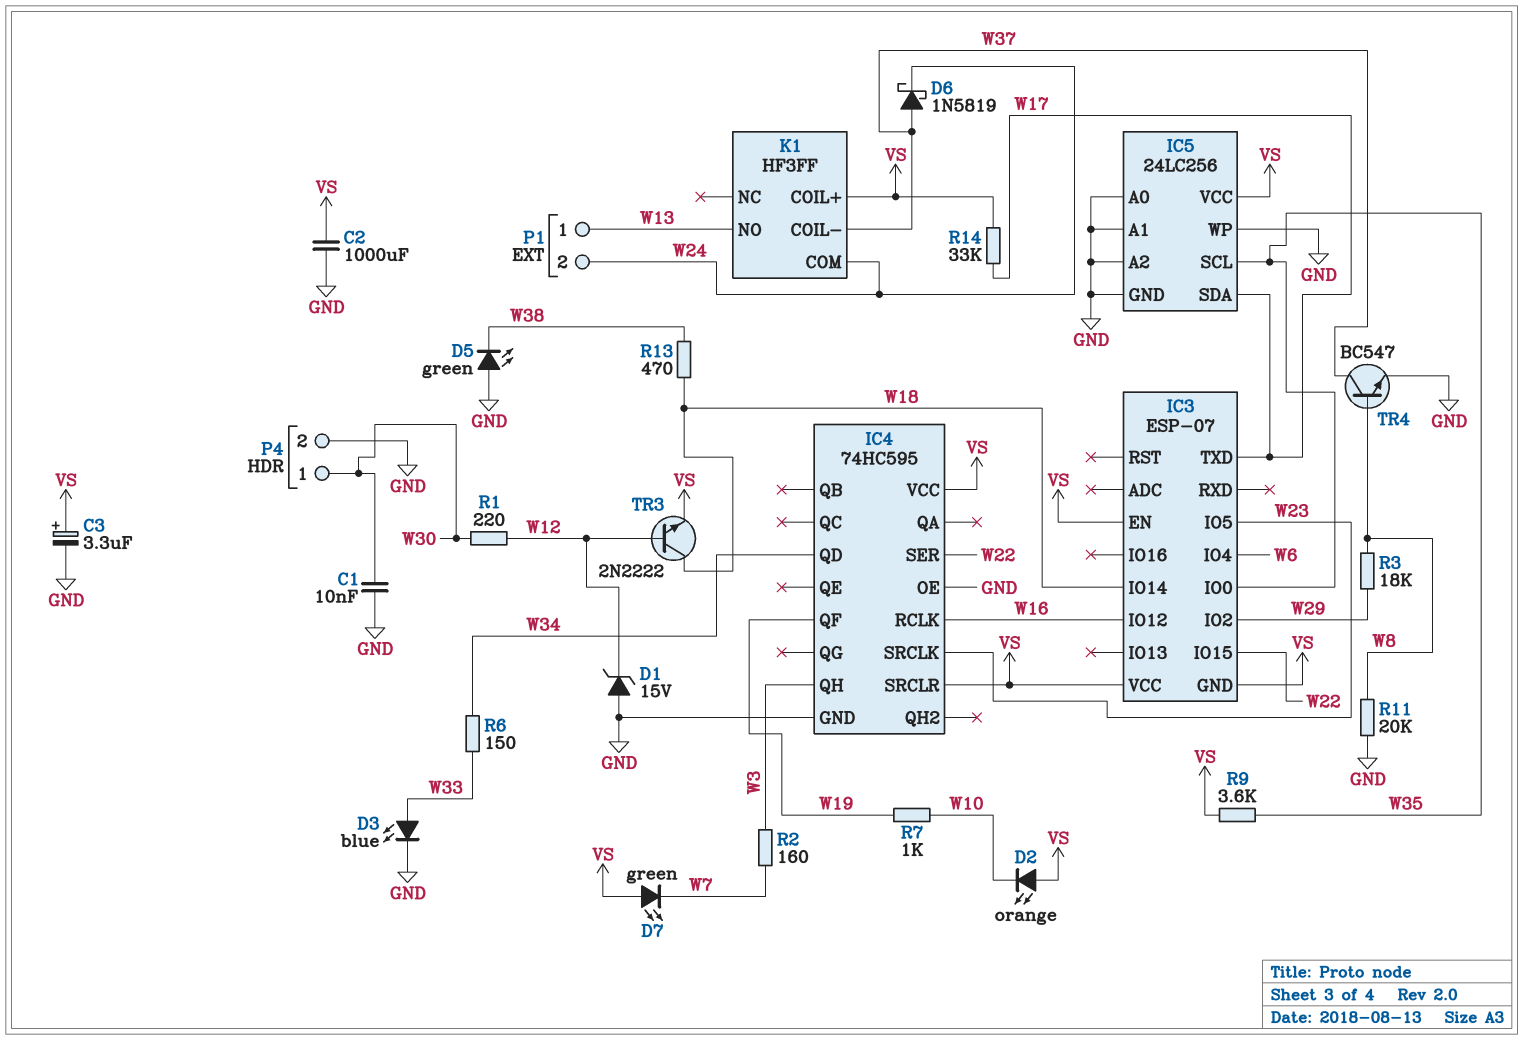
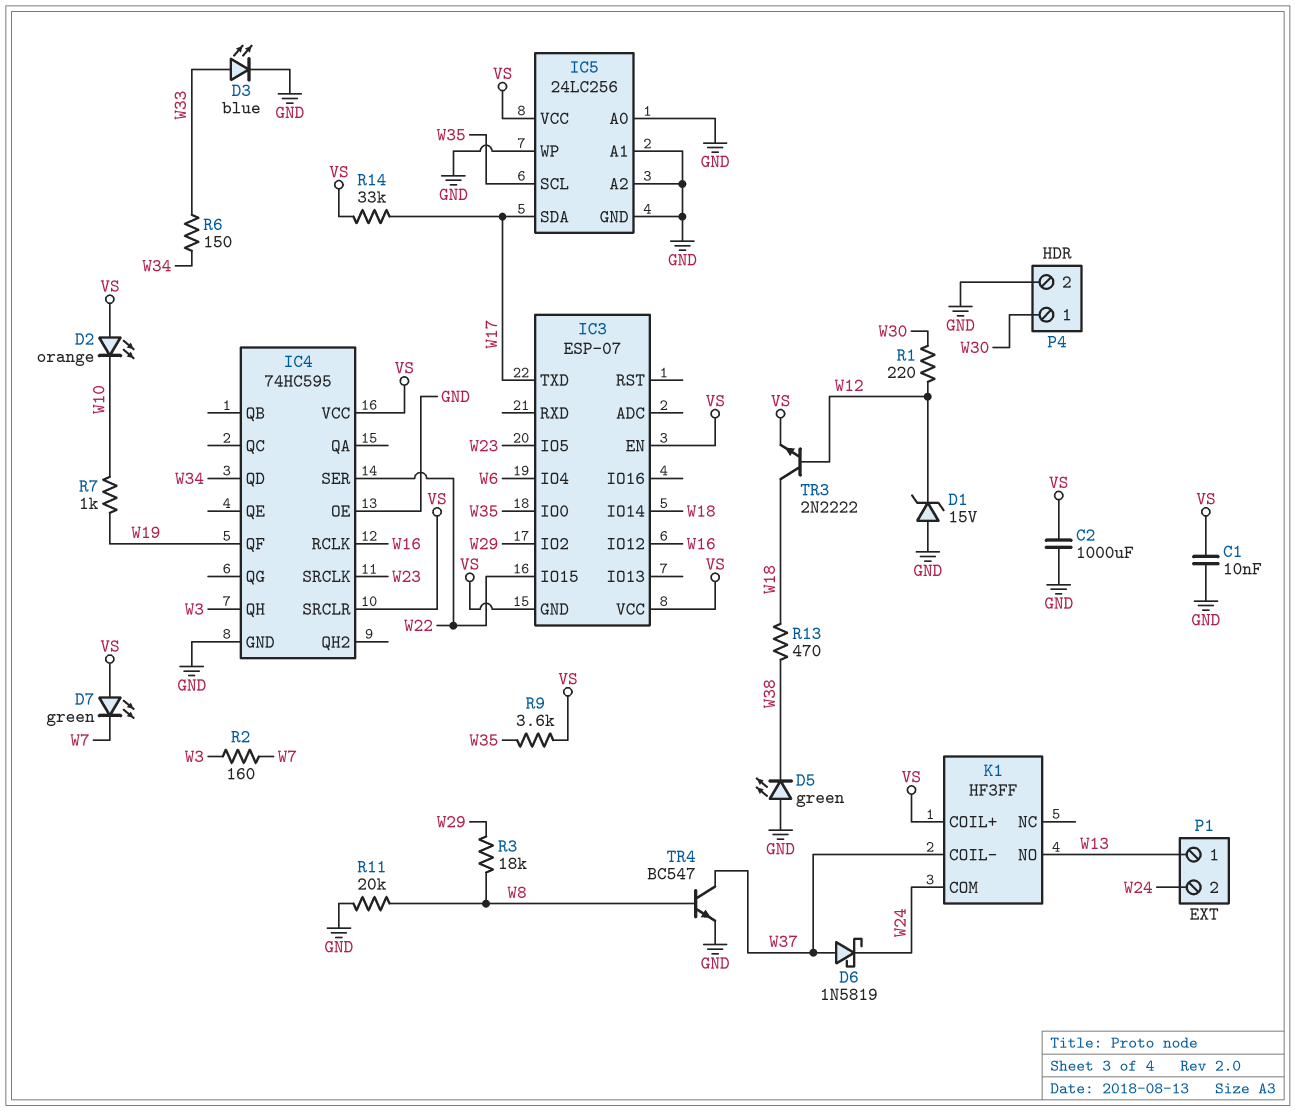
C1: 10nF (GND, W30) -> 10nF (GND, VS)
C3: 3.3uF (plus VS, minus GND) -> none

